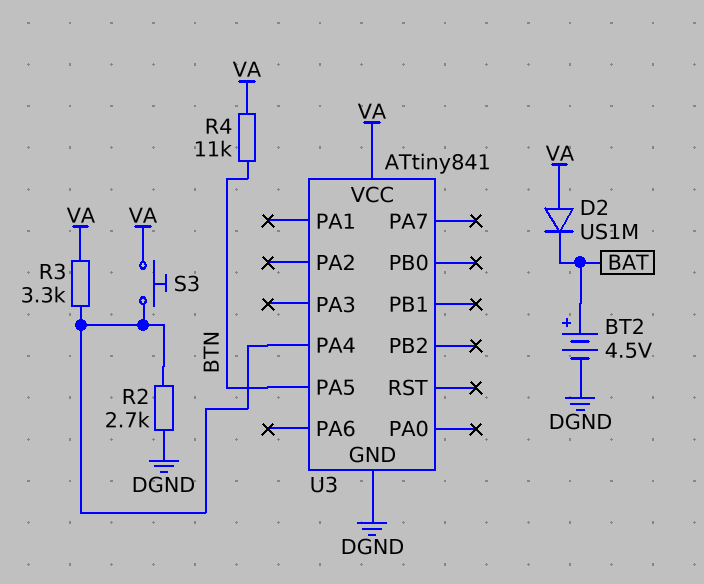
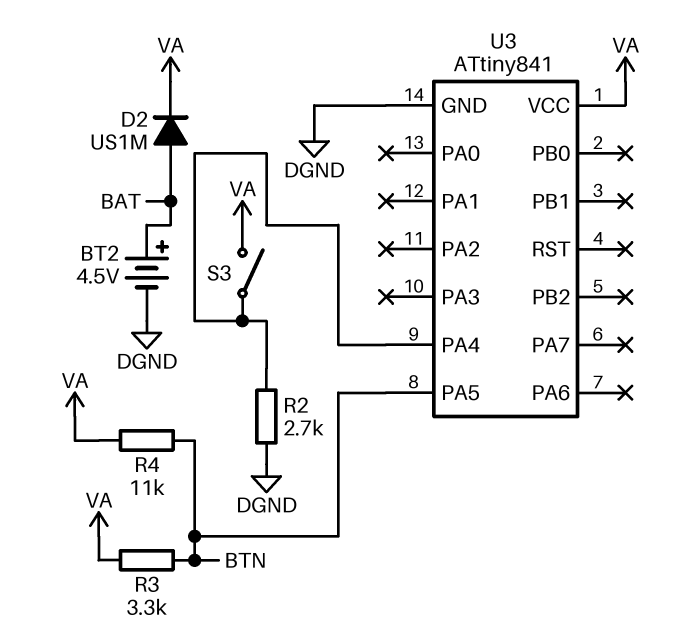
D2: diode US1M (A VA, K BAT) -> diode US1M (A BAT, K VA)
R3: 3.3k (U3/PA4, VA) -> 3.3k (BTN, VA)
S3: button (U3/PA4, VA) -> switch (U3/PA4, VA)

